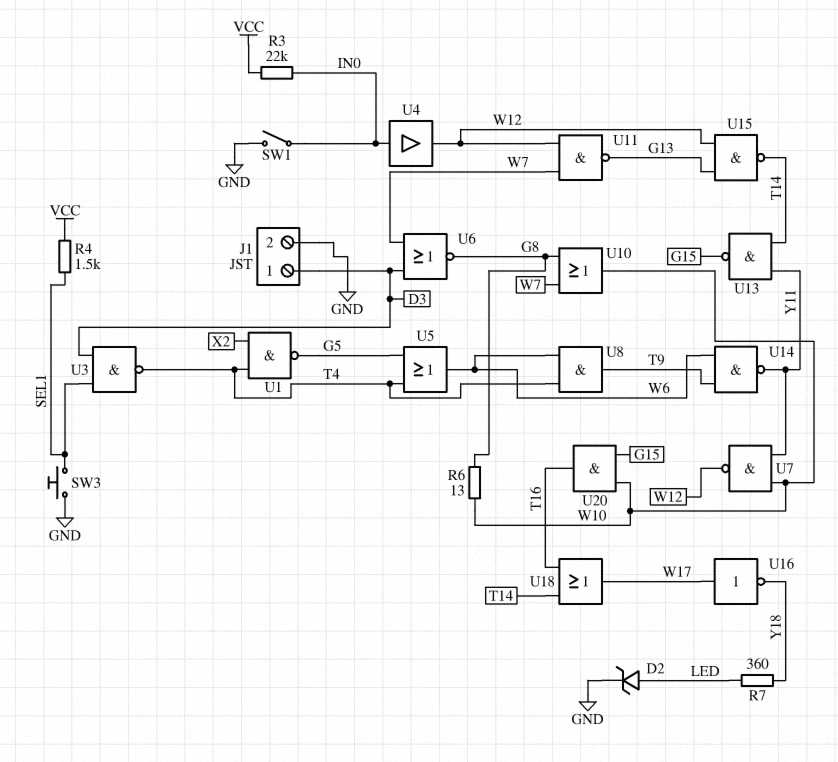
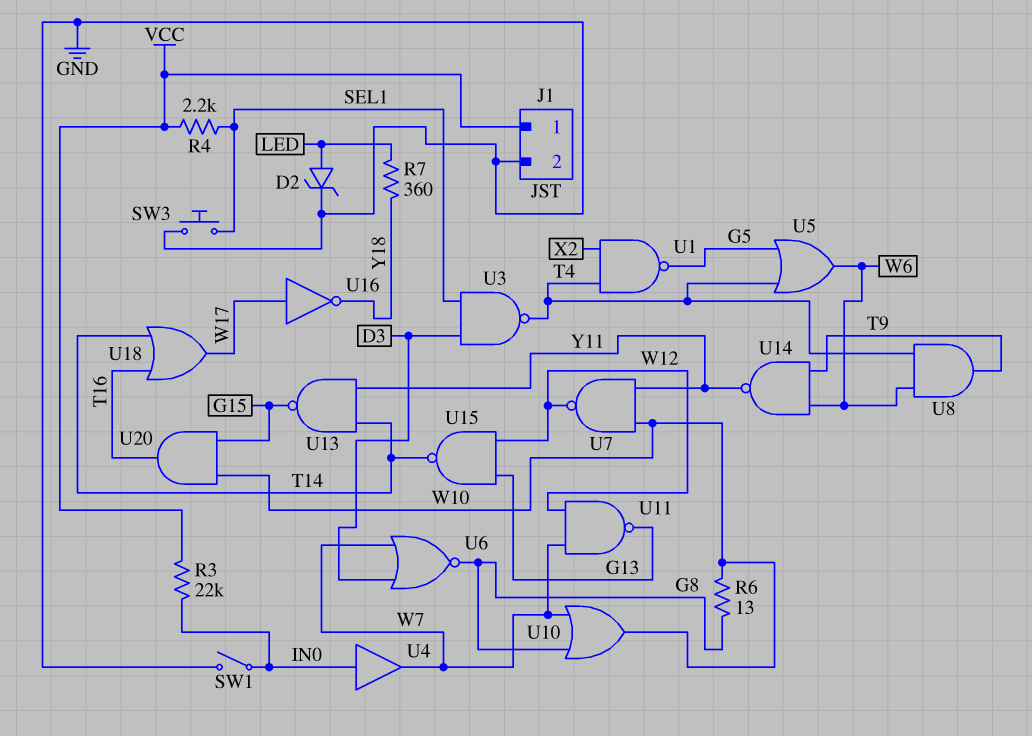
J1 pin 1: D3 -> VCC
R4: 1.5k (SEL1, VCC) -> 2.2k (SEL1, VCC)
U4: buffer (in IN0, out W12) -> buffer (in IN0, out W7)

